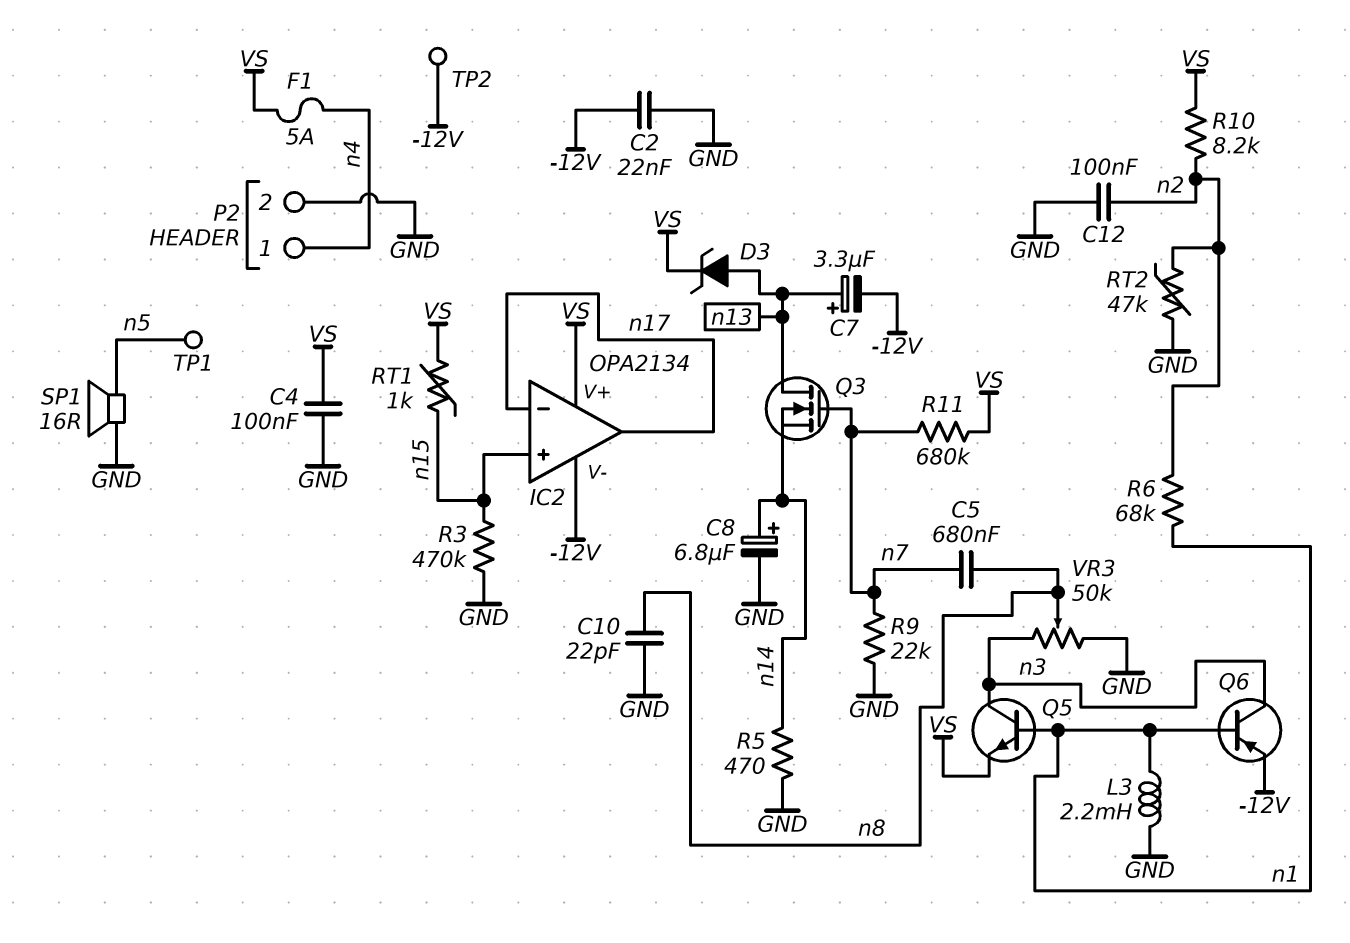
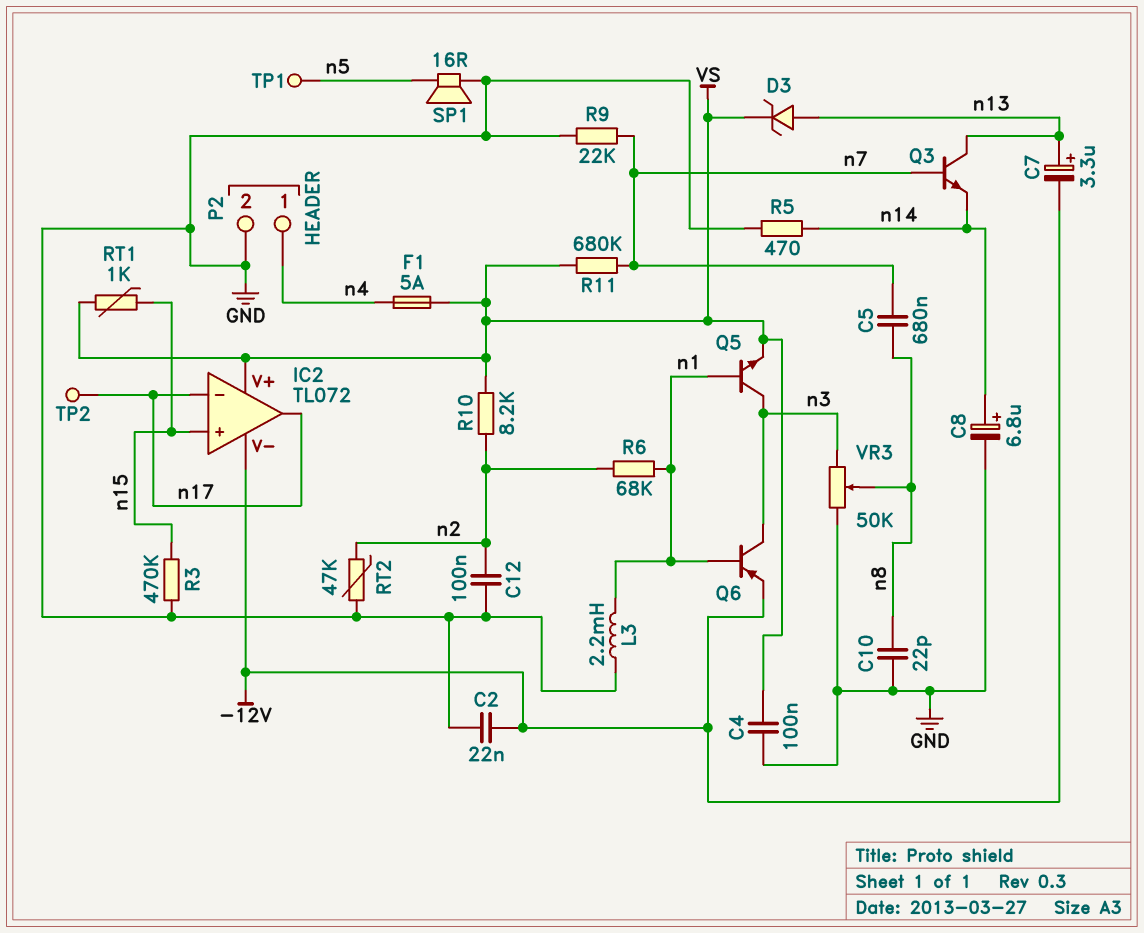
IC2: OPA2134 -> TL072
Q3: NMOS (G n7, D n13, S n14) -> NPN (B n7, C n13, E n14)
TP2: test point (-12V) -> test point (n17)

